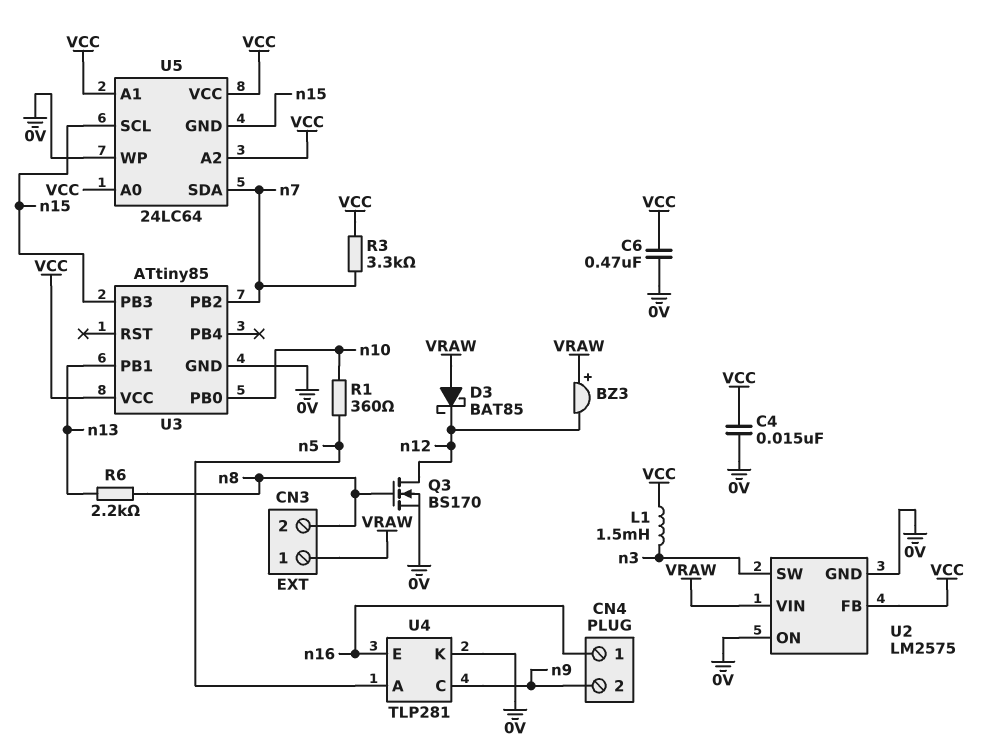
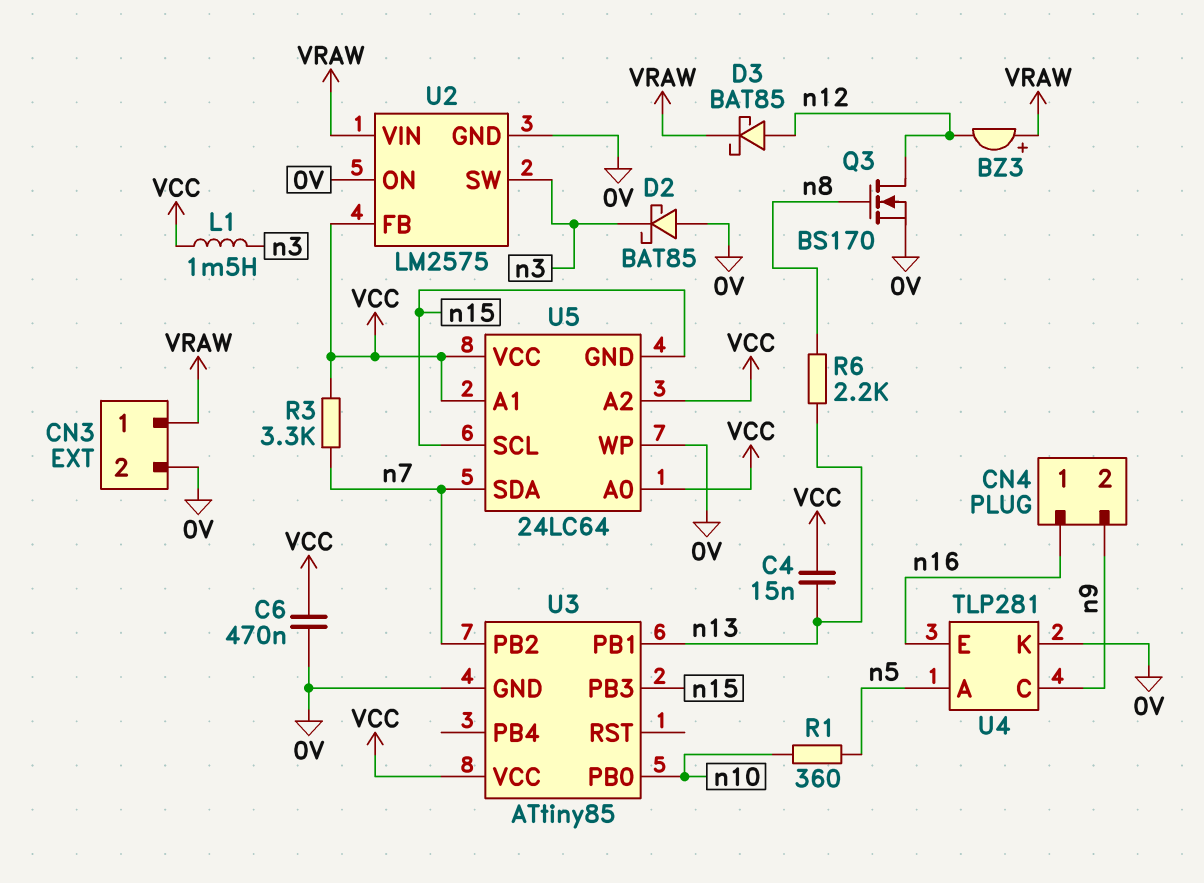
C4: 15nF (0V, VCC) -> 15nF (VCC, n13)
CN3 pin 2: n8 -> 0V
D2: none -> schottky BAT85 (A 0V, K n3)
D3: schottky BAT85 (A VRAW, K n12) -> schottky BAT85 (A n12, K VRAW)

